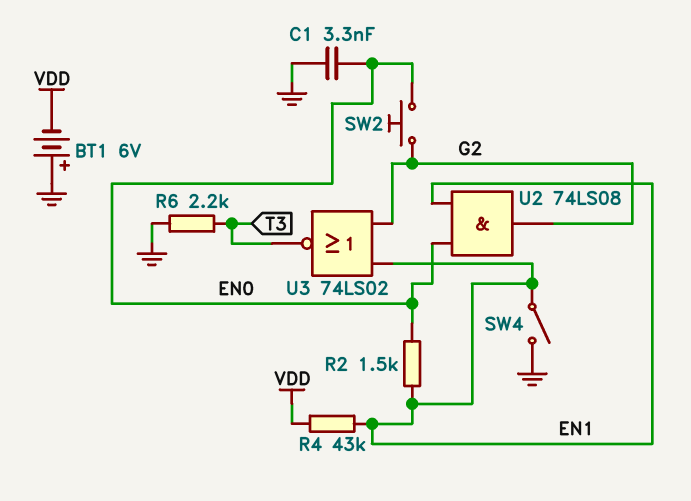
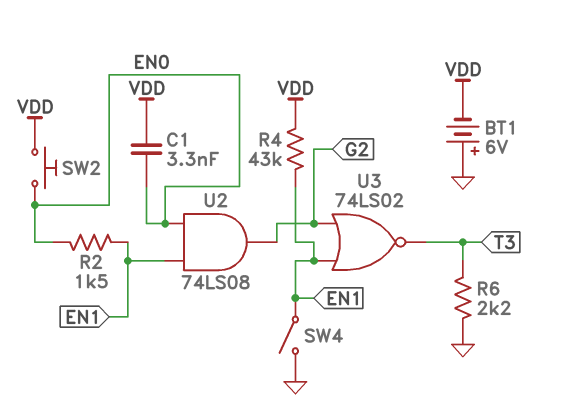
C1: 3.3nF (EN0, GND) -> 3.3nF (EN0, VDD)
SW2: button (EN0, G2) -> button (EN0, VDD)

